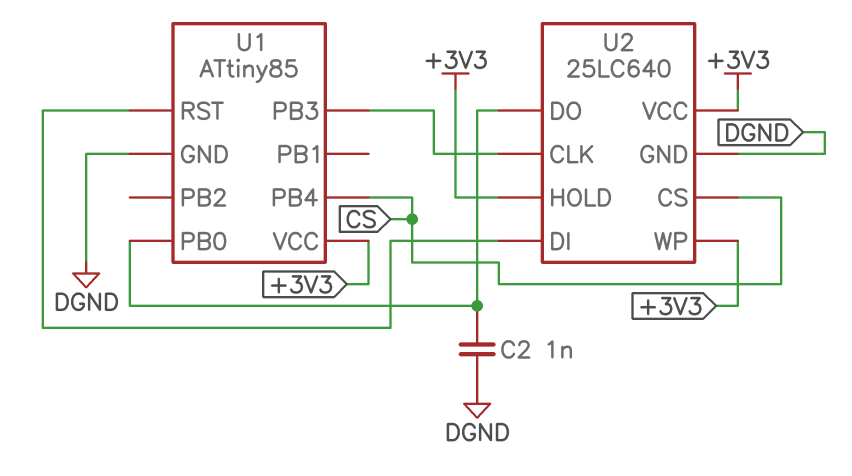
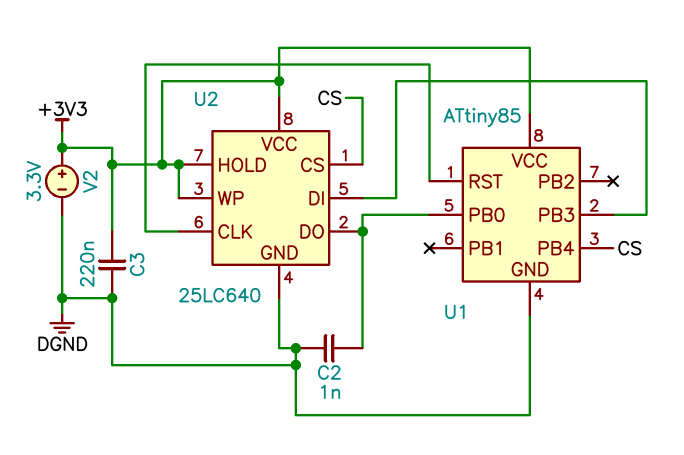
C3: none -> 220nF (+3V3, DGND)
U2 pin CLK: U1/PB3 -> U1/RST
U2 pin DI: U1/RST -> U1/PB3
V2: none -> 3.3V (plus +3V3, minus DGND)

